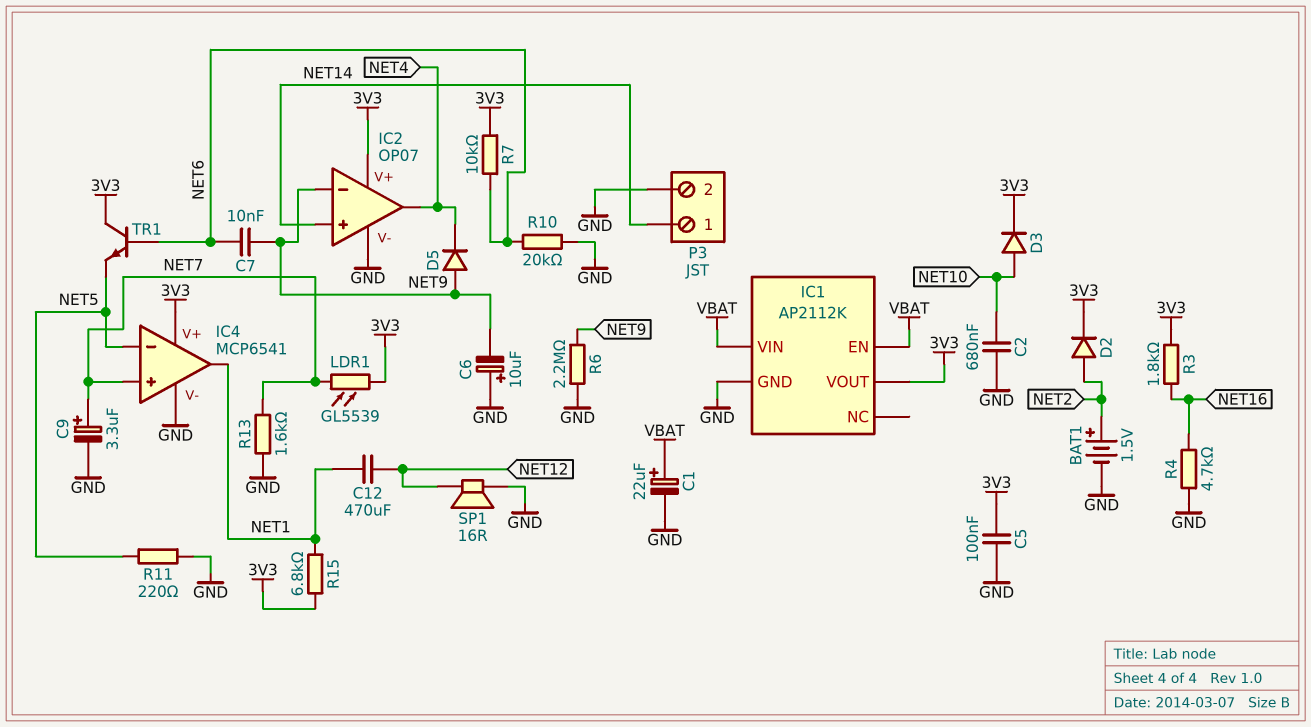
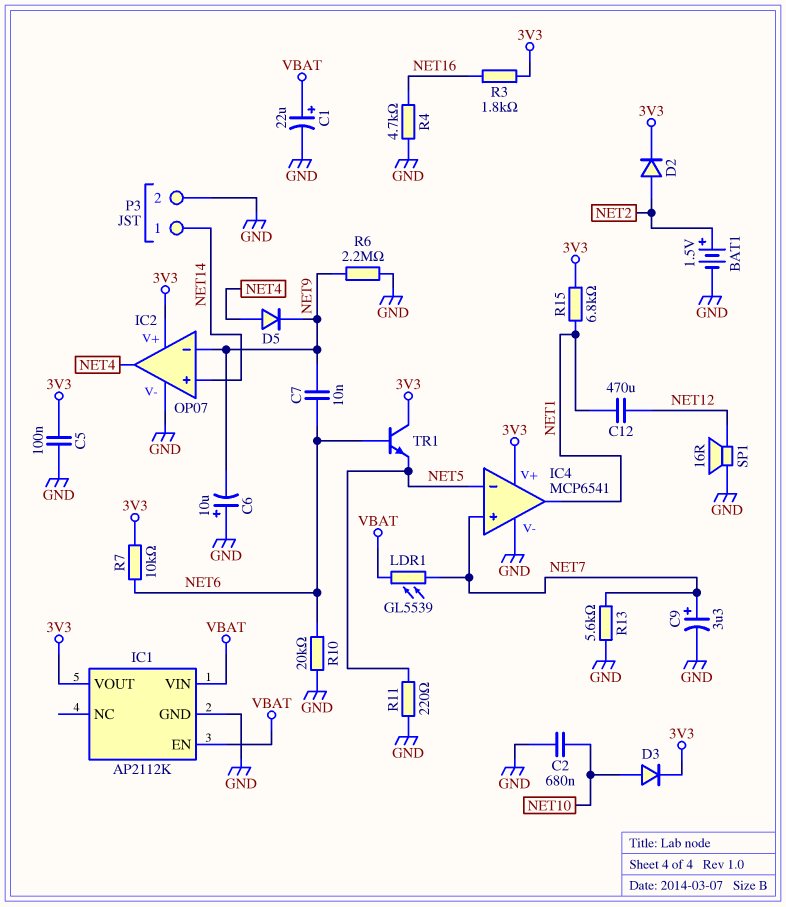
D5: diode (A NET9, K NET4) -> diode (A NET4, K NET9)
LDR1: GL5539 (3V3, NET7) -> GL5539 (NET7, VBAT)
R13: 1.6k (GND, NET7) -> 5.6k (GND, NET7)

